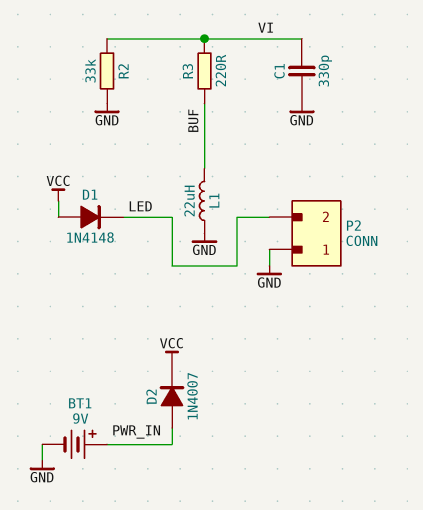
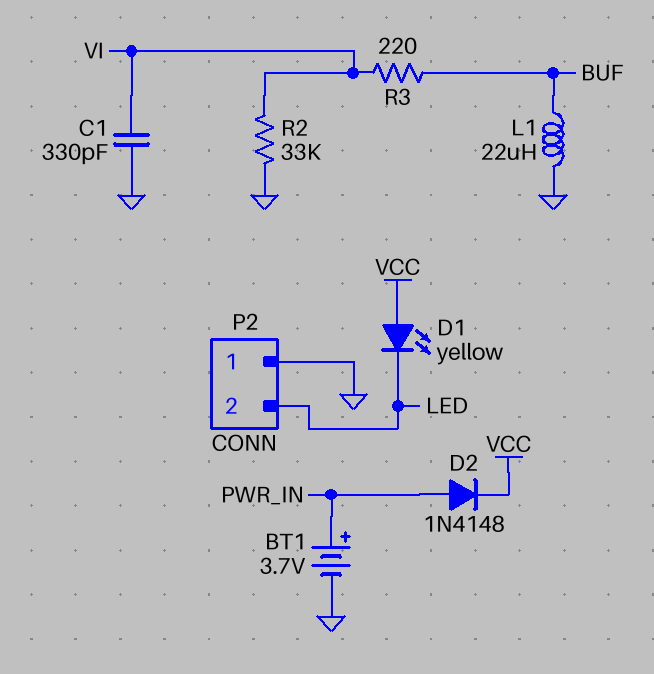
BT1: 9V (plus PWR_IN, minus GND) -> 3.7V (plus PWR_IN, minus GND)
D1: diode 1N4148 (A VCC, K LED) -> LED yellow (A VCC, K LED)
D2: diode 1N4007 (A PWR_IN, K VCC) -> diode 1N4148 (A PWR_IN, K VCC)

